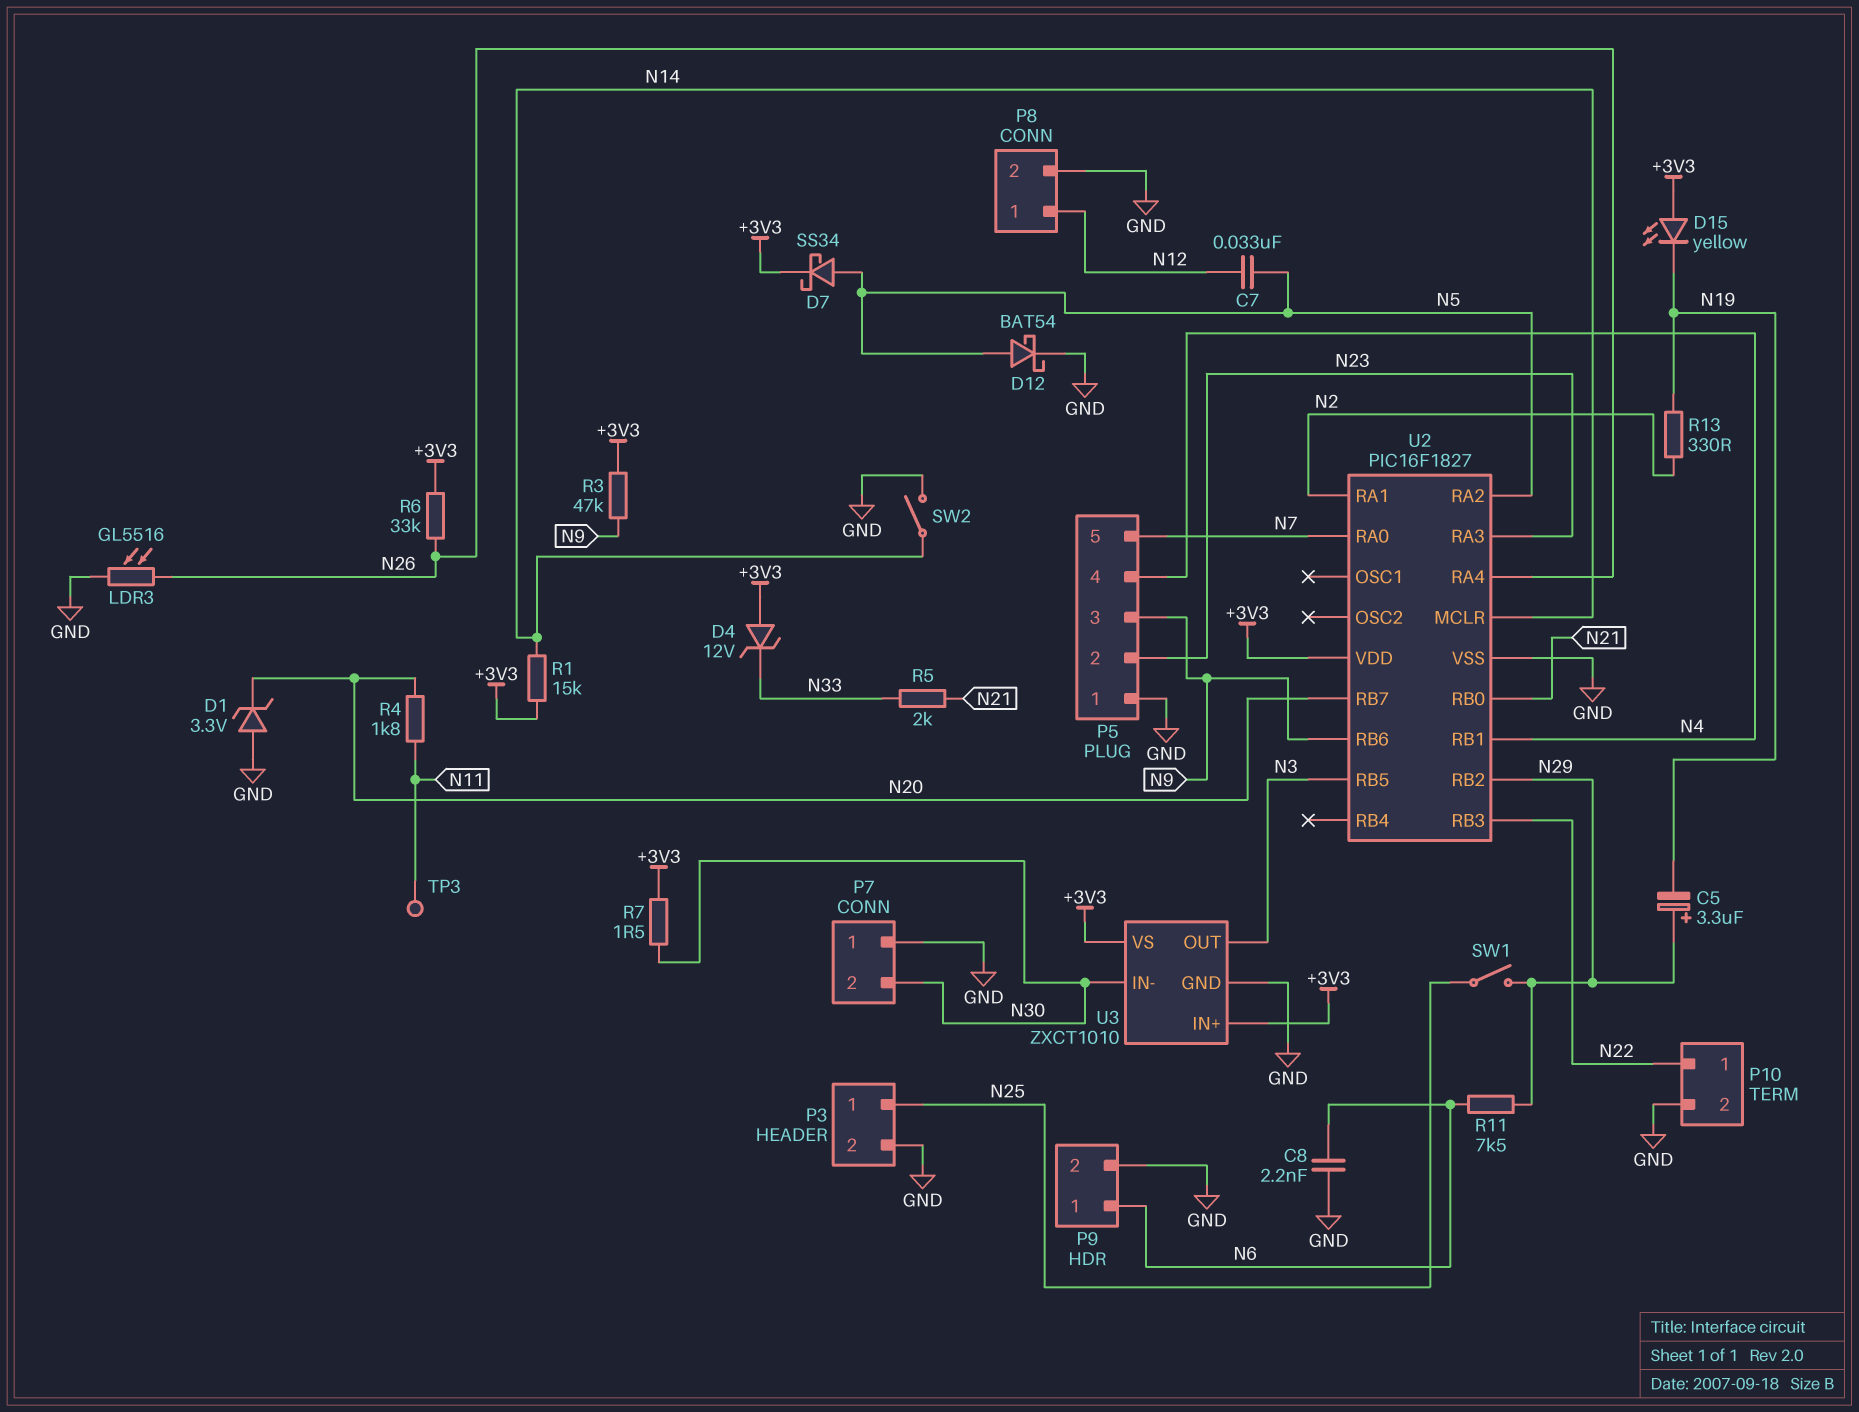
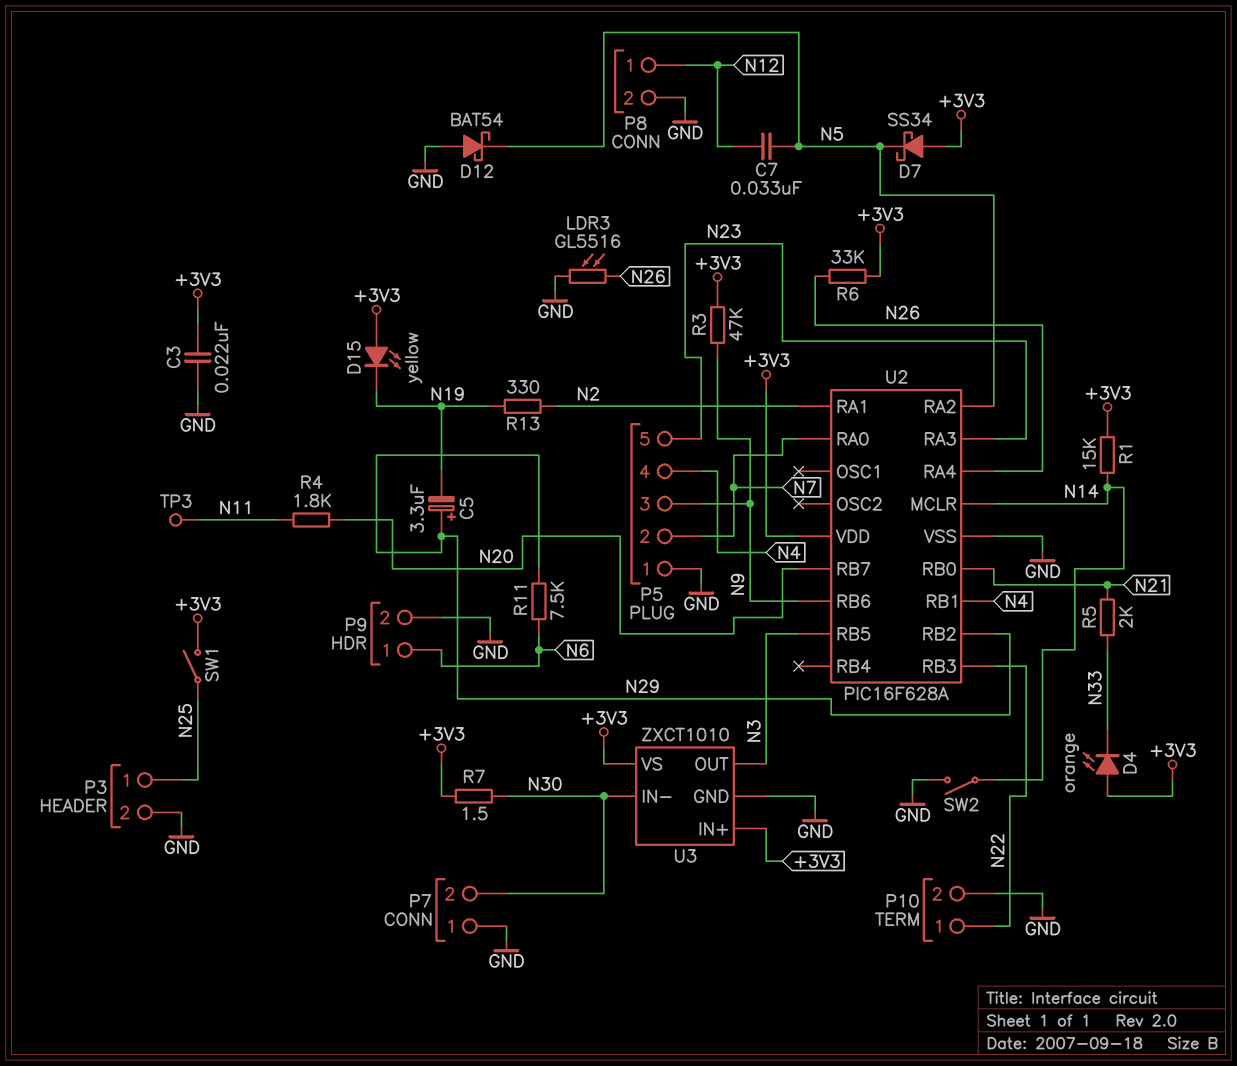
C3: none -> 22nF (+3V3, GND)
C8: 2.2nF (GND, N6) -> none
D1: zener 3.3V (A GND, K N20) -> none
D4: zener 12V (A +3V3, K N33) -> LED orange (A +3V3, K N33)
D7: schottky SS34 (A N5, K +3V3) -> schottky SS34 (A +3V3, K N5)
D12: schottky BAT54 (A N5, K GND) -> schottky BAT54 (A GND, K N5)
P5 pin 2: N23 -> N7
P5 pin 5: N7 -> N23
SW1: switch (N25, N29) -> switch (+3V3, N25)
U2: PIC16F1827 -> PIC16F628A

